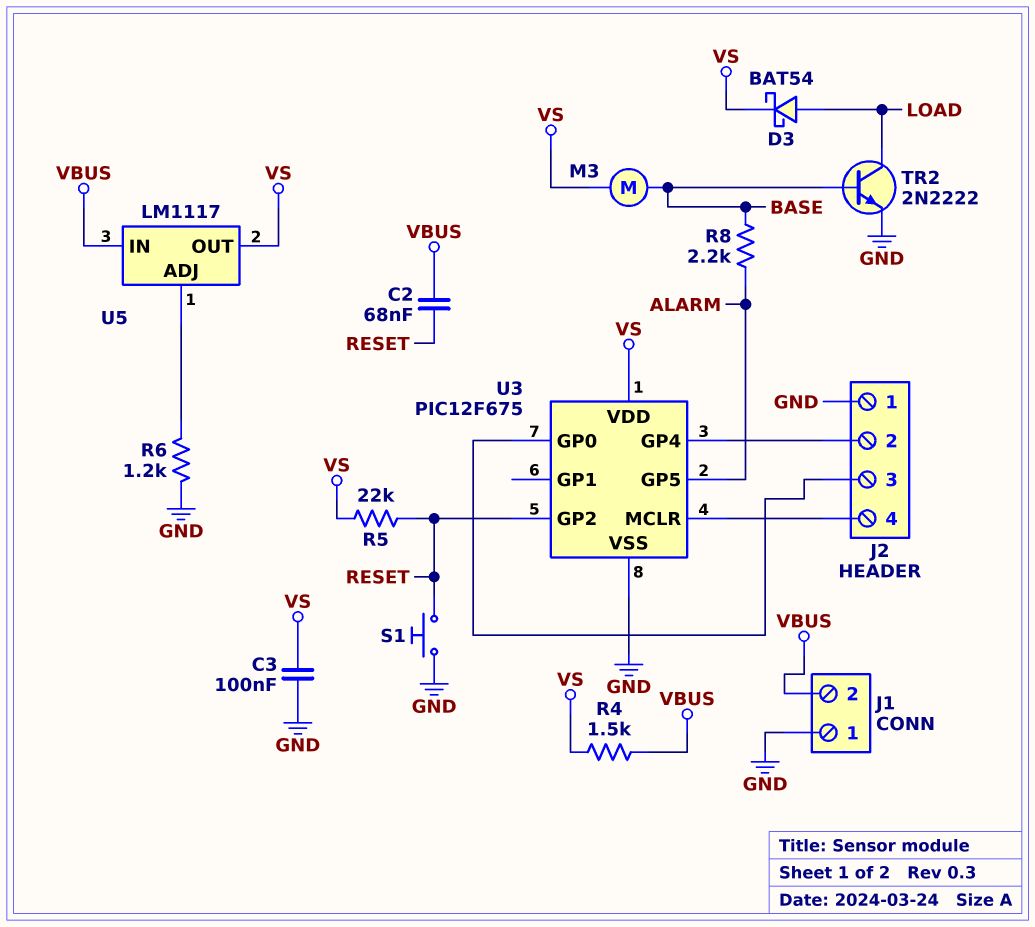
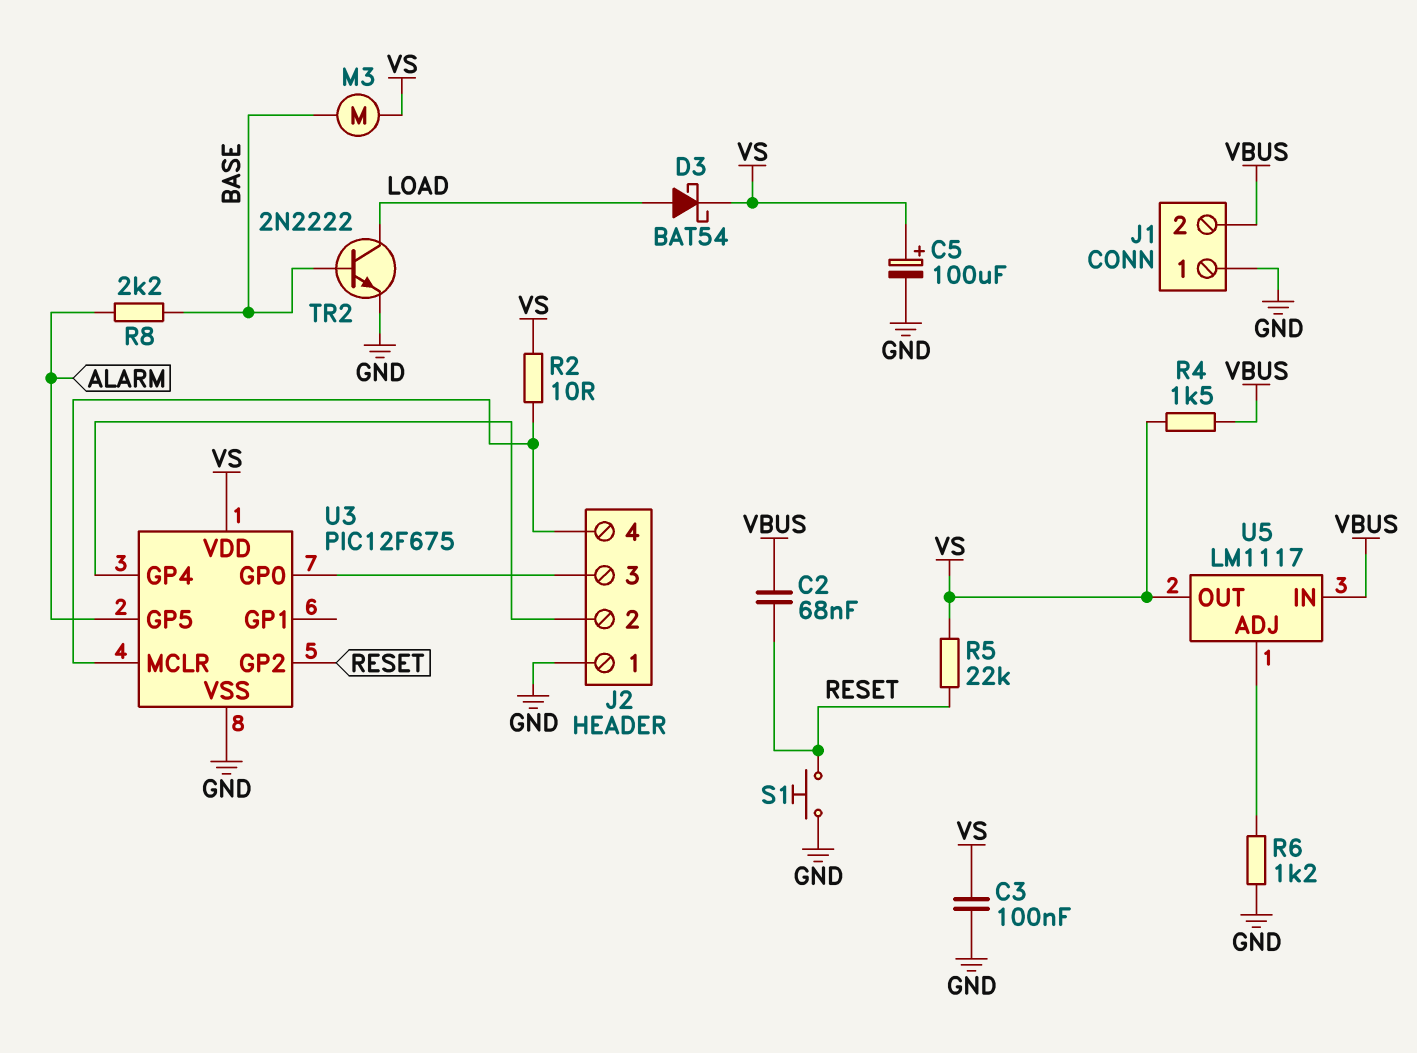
C5: none -> 100uF (plus VS, minus GND)
R2: none -> 10 (J2/4, VS)

